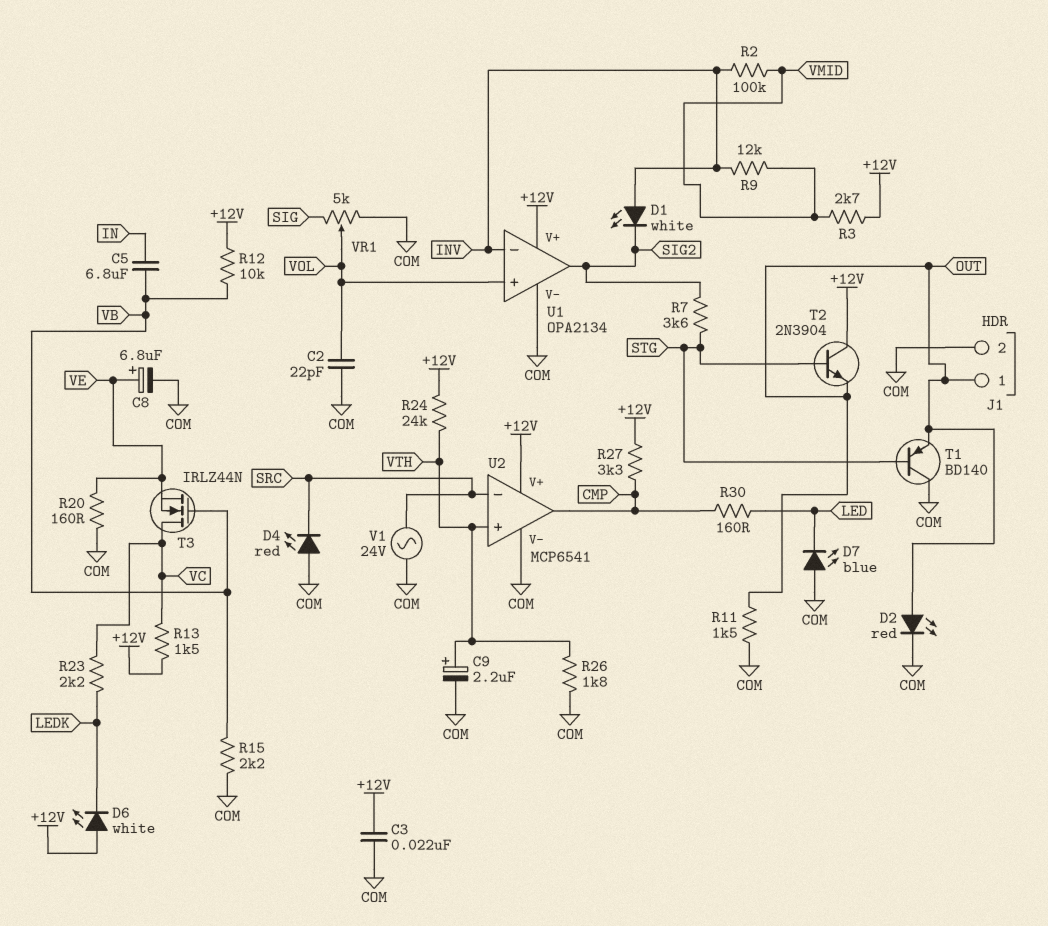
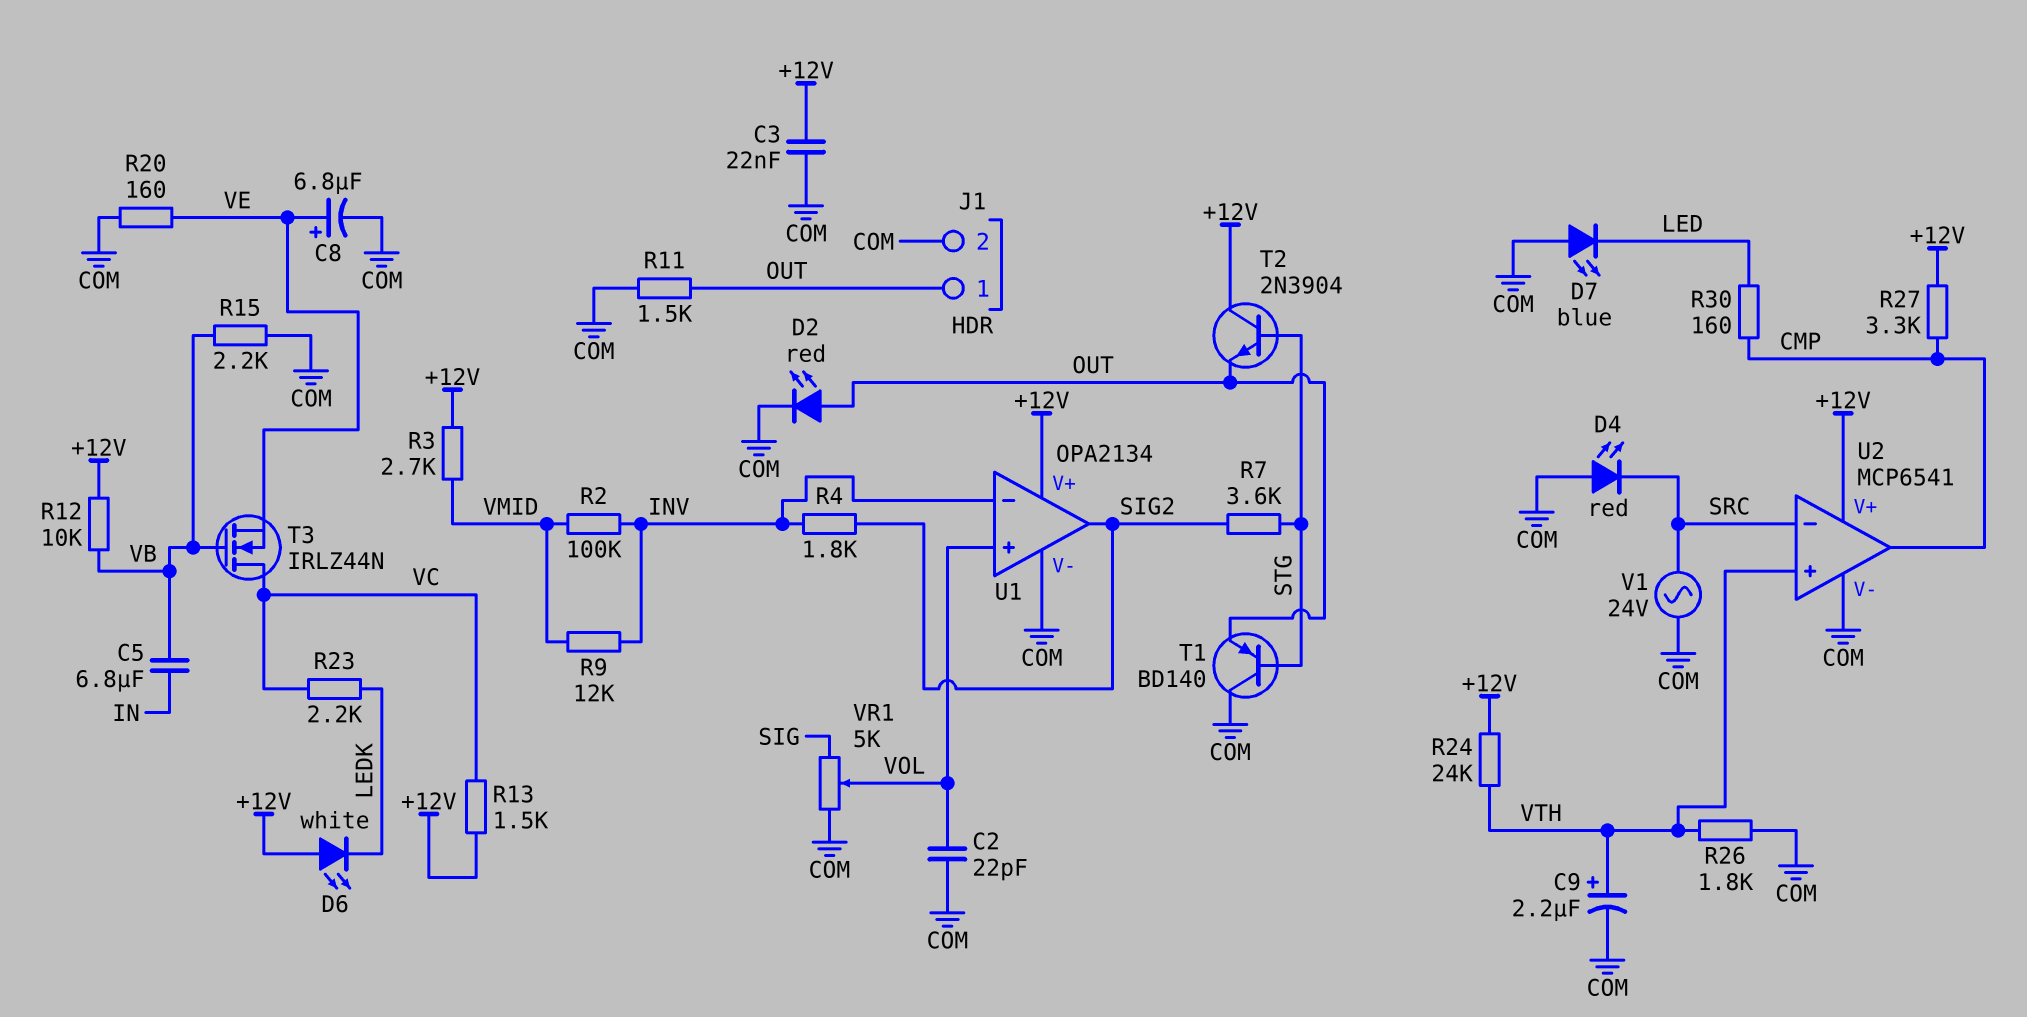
D1: LED white (A INV, K SIG2) -> none
R4: none -> 1.8k (INV, SIG2)

